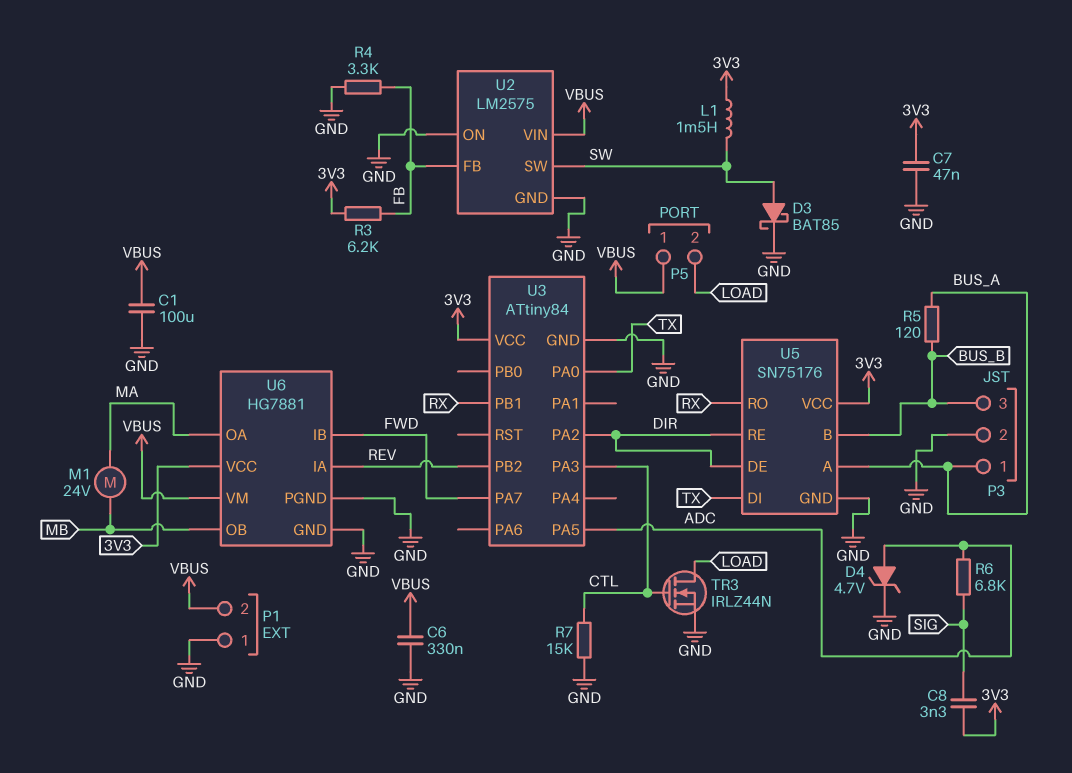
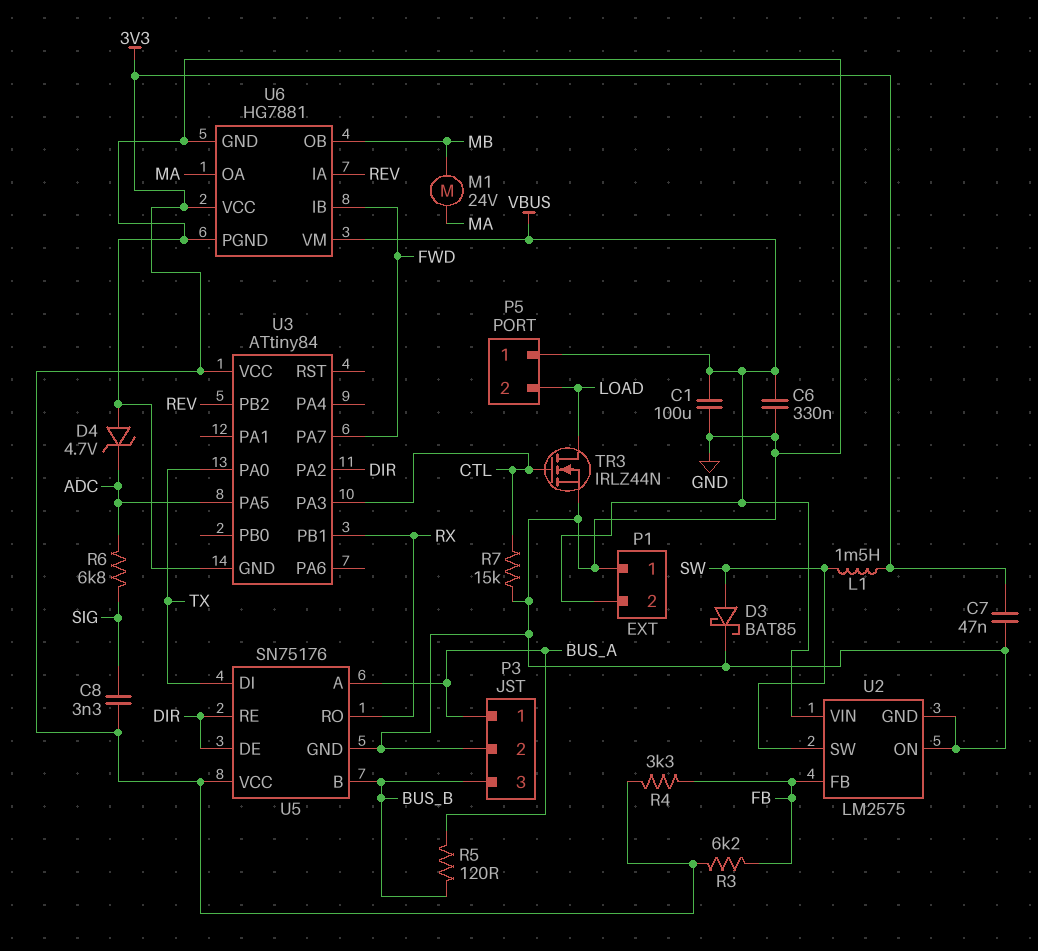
D4: zener 4.7V (A ADC, K GND) -> zener 4.7V (A GND, K ADC)
R4: 3.3k (FB, GND) -> 3.3k (3V3, FB)

